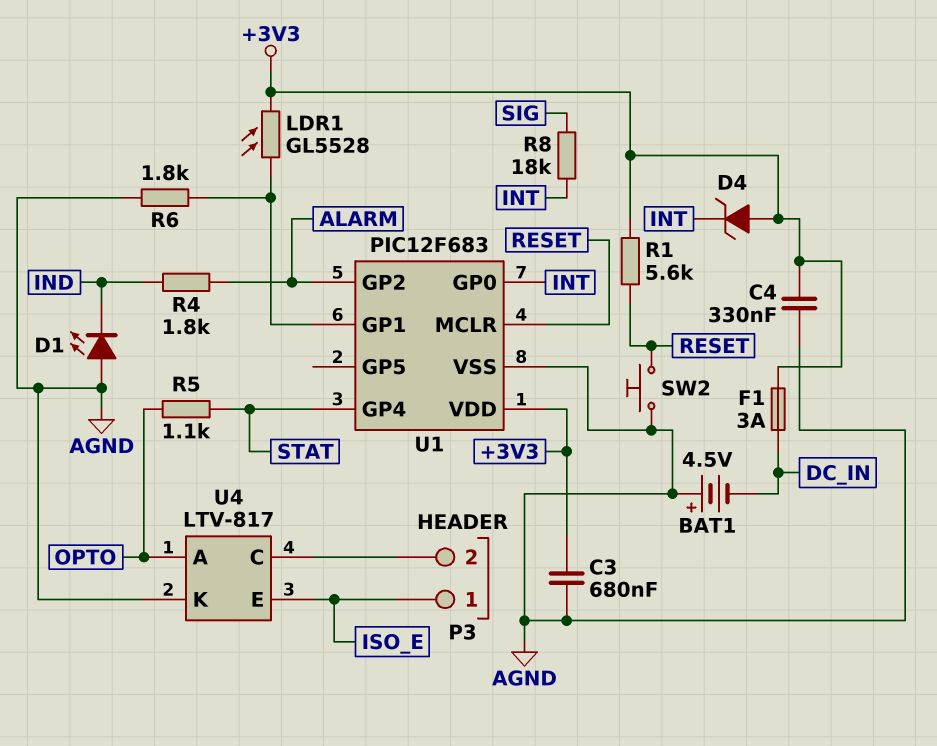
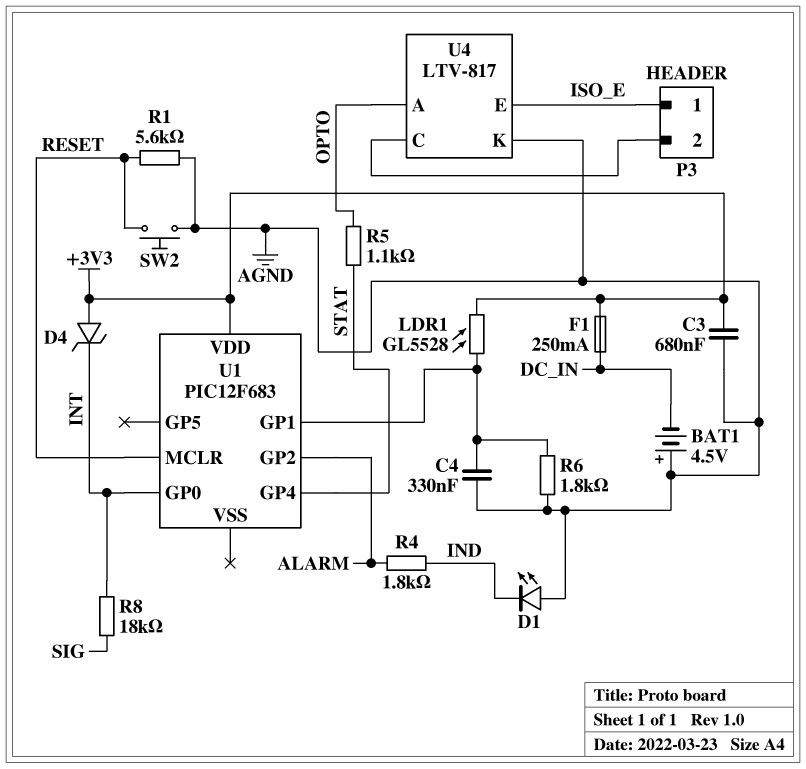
C4: 330nF (+3V3, AGND) -> 330nF (AGND, U1/GP1)
F1: 3A (+3V3, DC_IN) -> 250mA (+3V3, DC_IN)
R1: 5.6k (+3V3, RESET) -> 5.6k (AGND, RESET)
U1 pin VSS: AGND -> none

